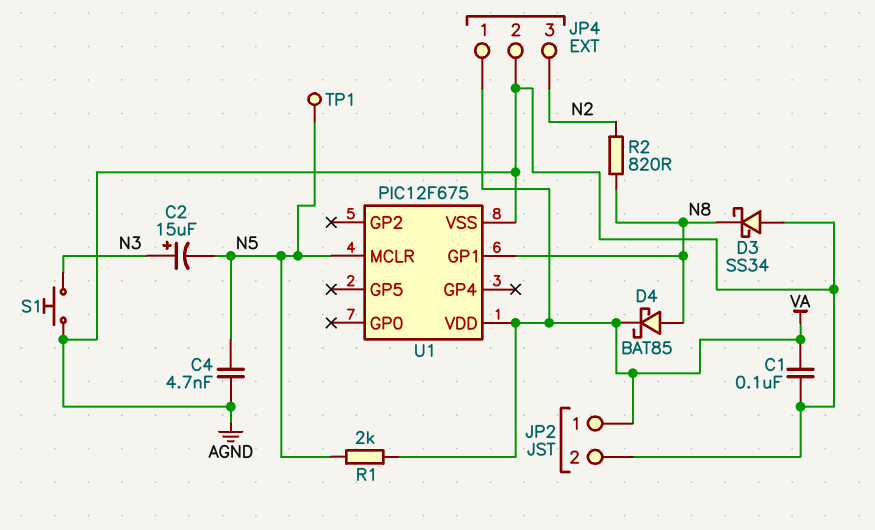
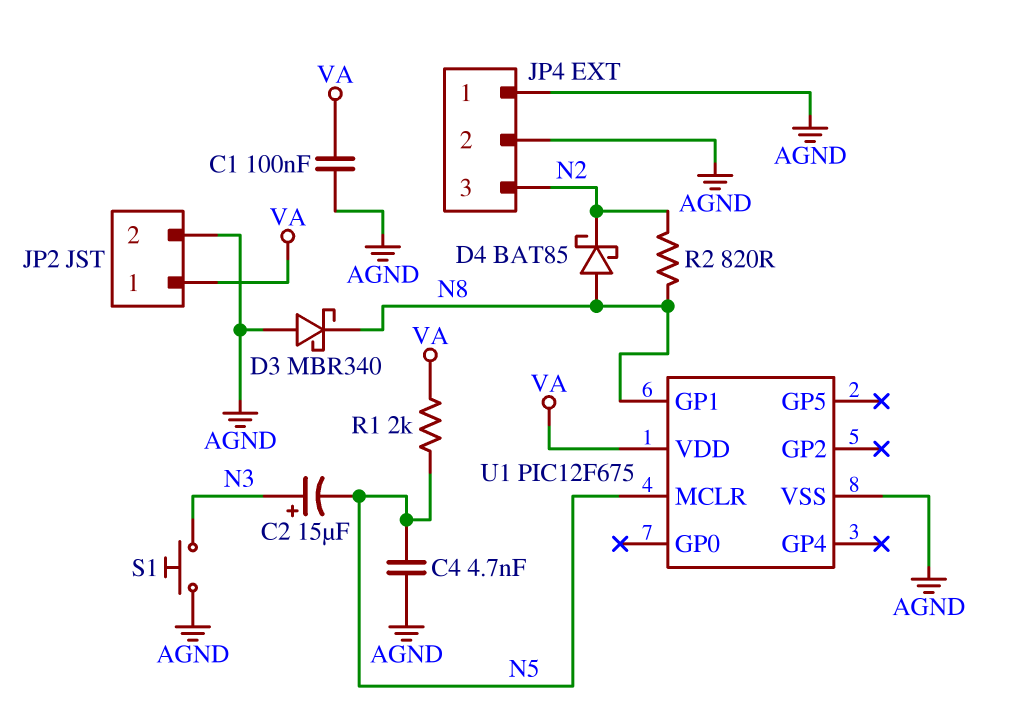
D3: schottky SS34 (A AGND, K N8) -> schottky MBR340 (A AGND, K N8)
D4: schottky BAT85 (A N8, K VA) -> schottky BAT85 (A N8, K N2)
JP4 pin 1: VA -> AGND
TP1: test point (N5) -> none

